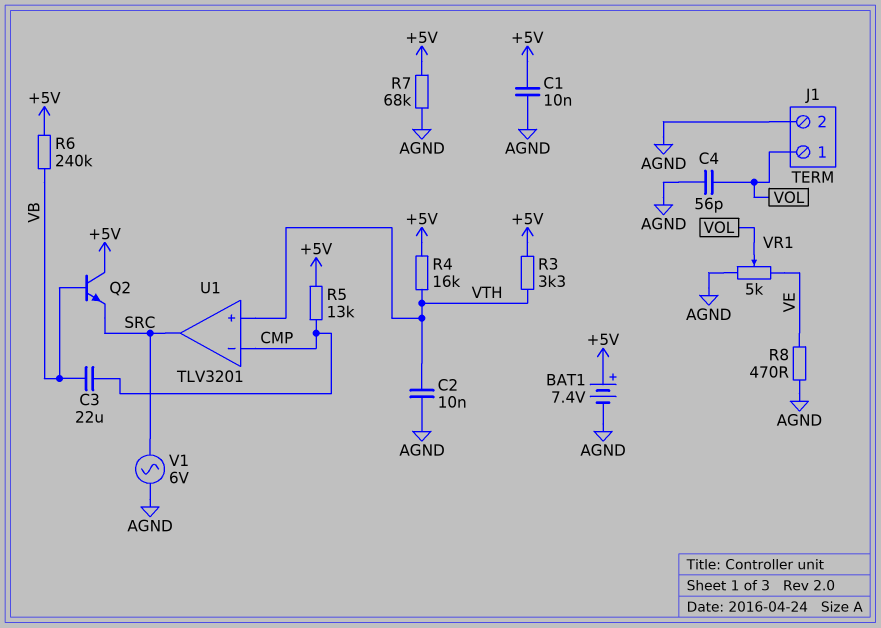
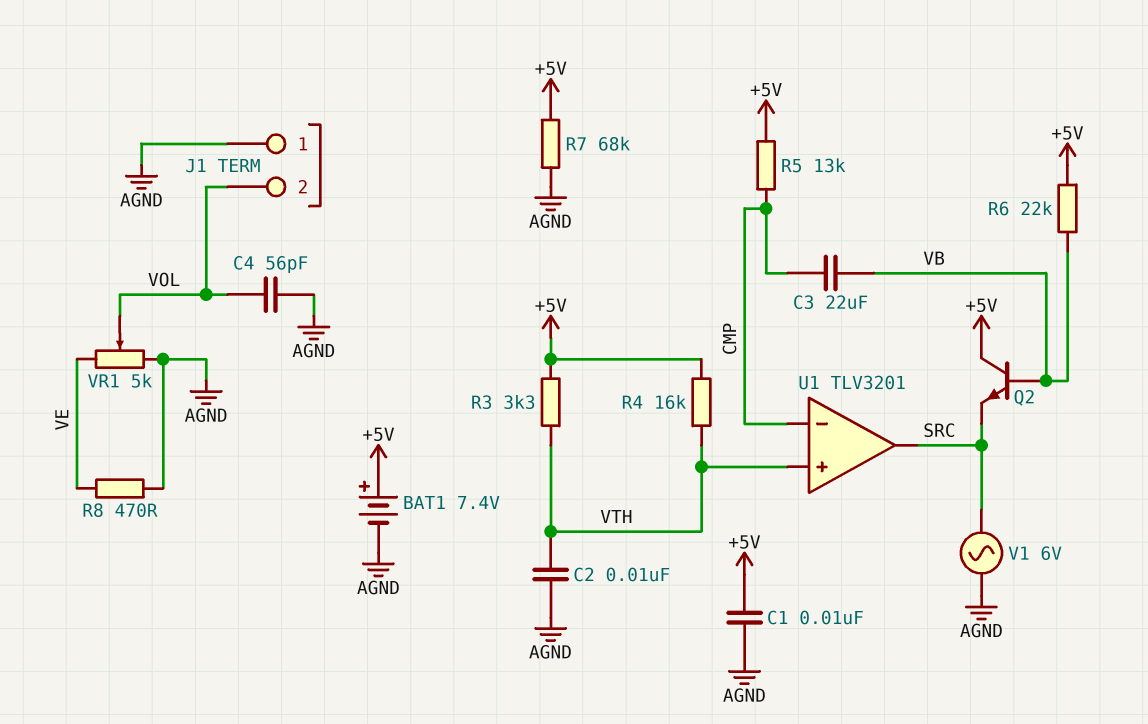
J1 pin 1: VOL -> AGND
J1 pin 2: AGND -> VOL
R6: 240k (+5V, VB) -> 22k (+5V, VB)

